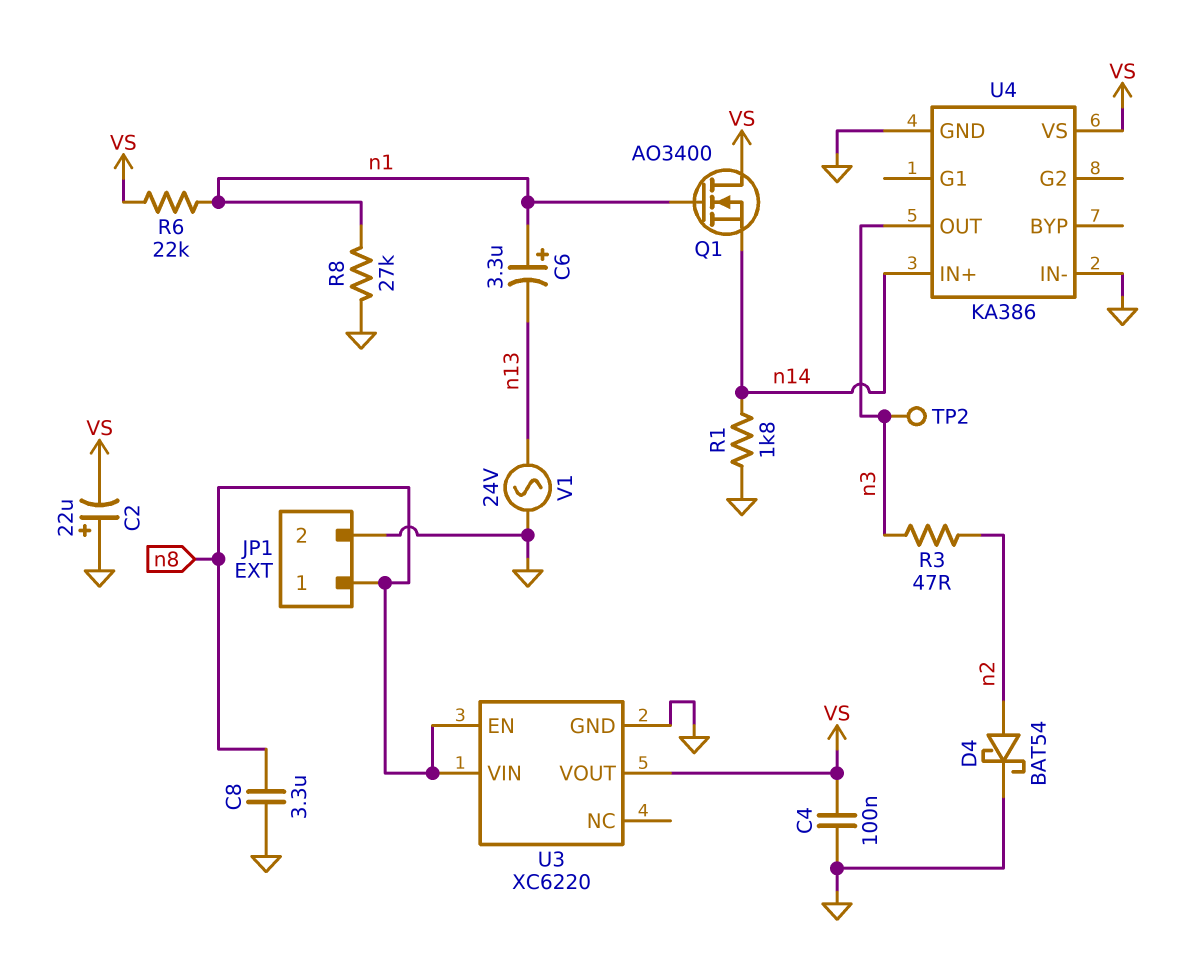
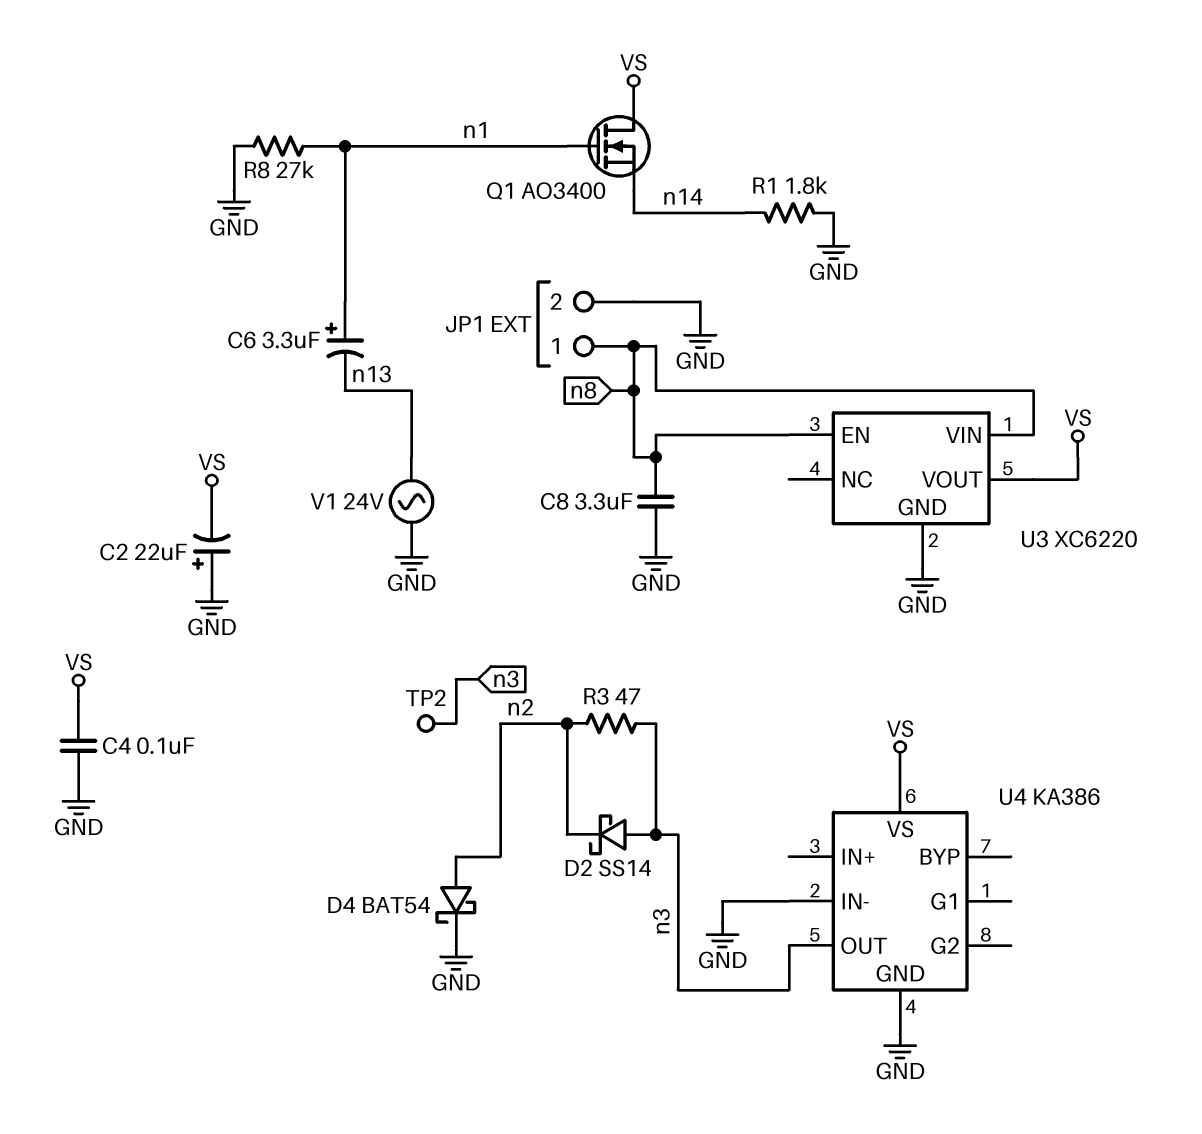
D2: none -> schottky SS14 (A n3, K n2)
R6: 22k (VS, n1) -> none
U4 pin IN+: n14 -> none

